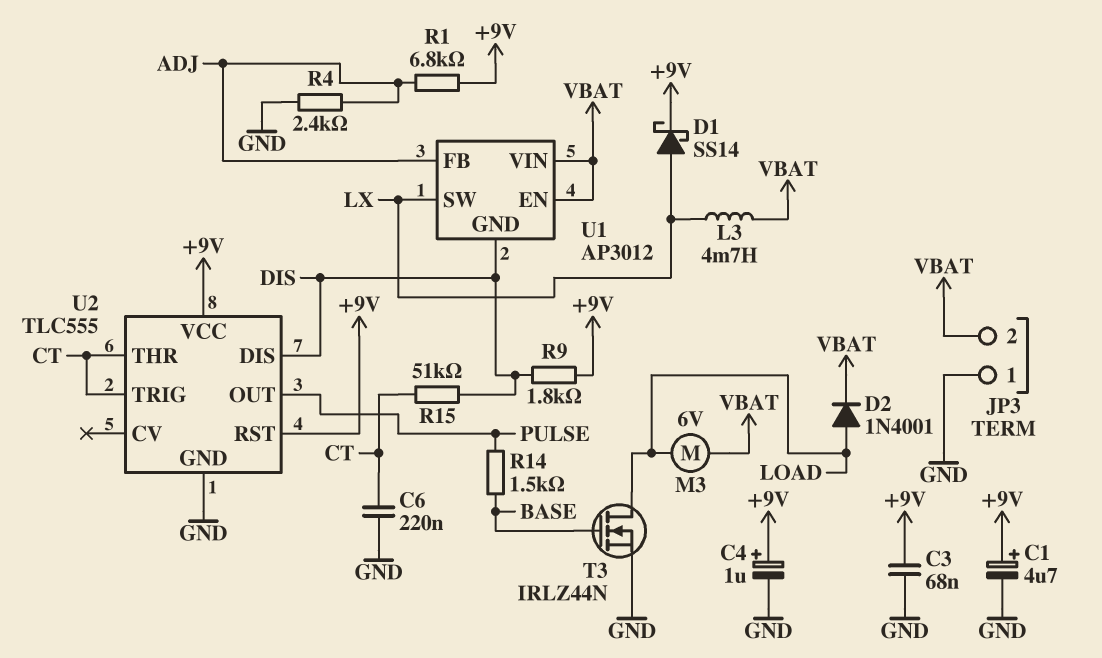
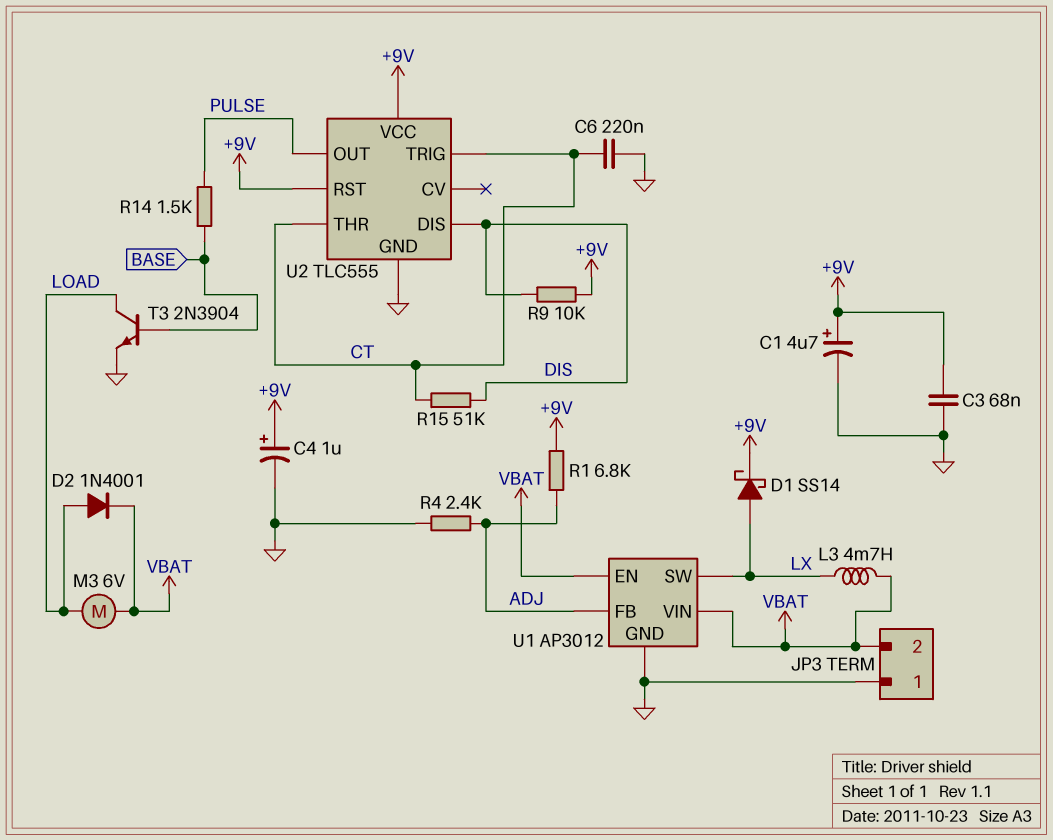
R9: 1.8k (+9V, DIS) -> 10k (+9V, DIS)
T3: NMOS IRLZ44N (G BASE, D LOAD, S GND) -> NPN 2N3904 (B BASE, C LOAD, E GND)
U1 pin GND: DIS -> GND

